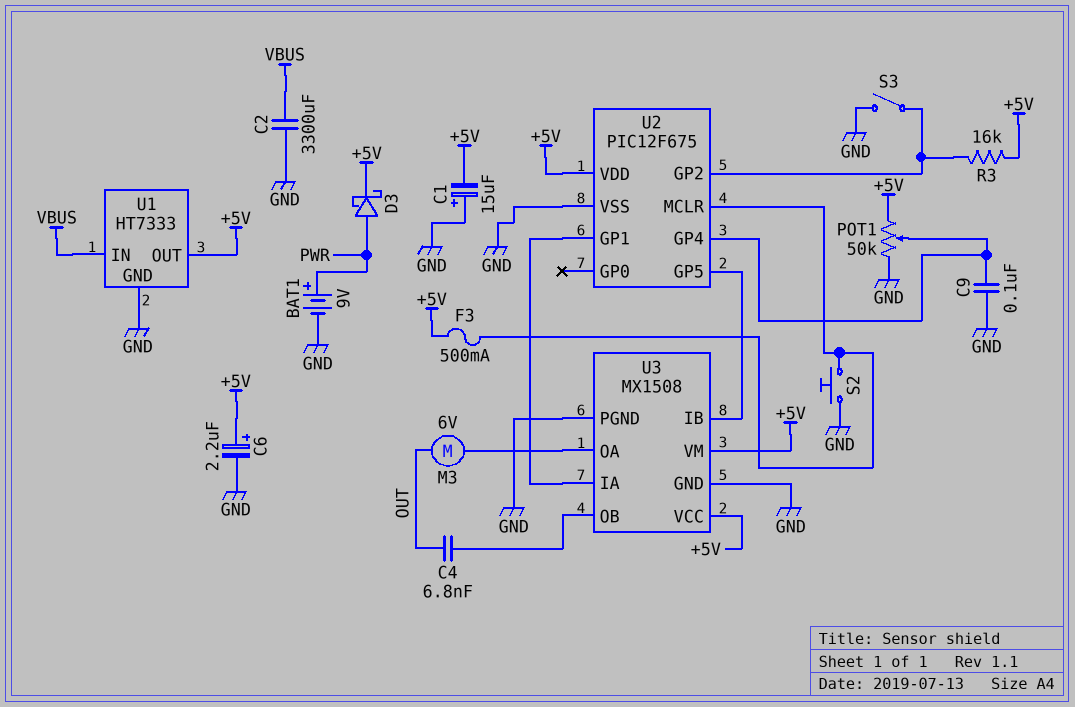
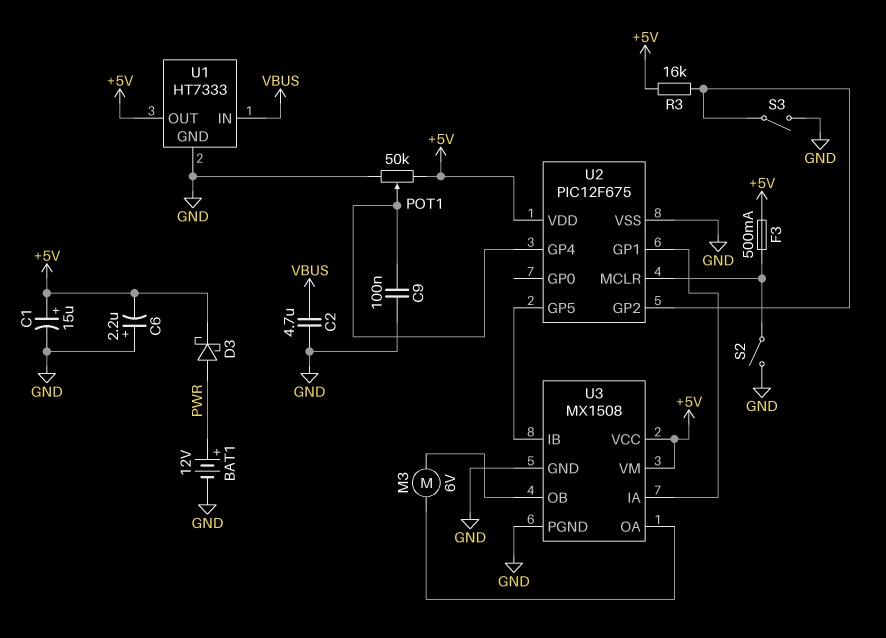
BAT1: 9V (plus PWR, minus GND) -> 12V (plus PWR, minus GND)
C1: 15uF (plus GND, minus +5V) -> 15uF (plus +5V, minus GND)
C2: 3300uF (GND, VBUS) -> 4.7uF (GND, VBUS)
C4: 6.8nF (OUT, U3/OB) -> none
C6: 2.2uF (plus +5V, minus GND) -> 2.2uF (plus GND, minus +5V)
M3: motor 6V (OUT, U3/OA) -> motor 6V (U3/OA, U3/OB)
S2: button (GND, U2/MCLR) -> switch (GND, U2/MCLR)

